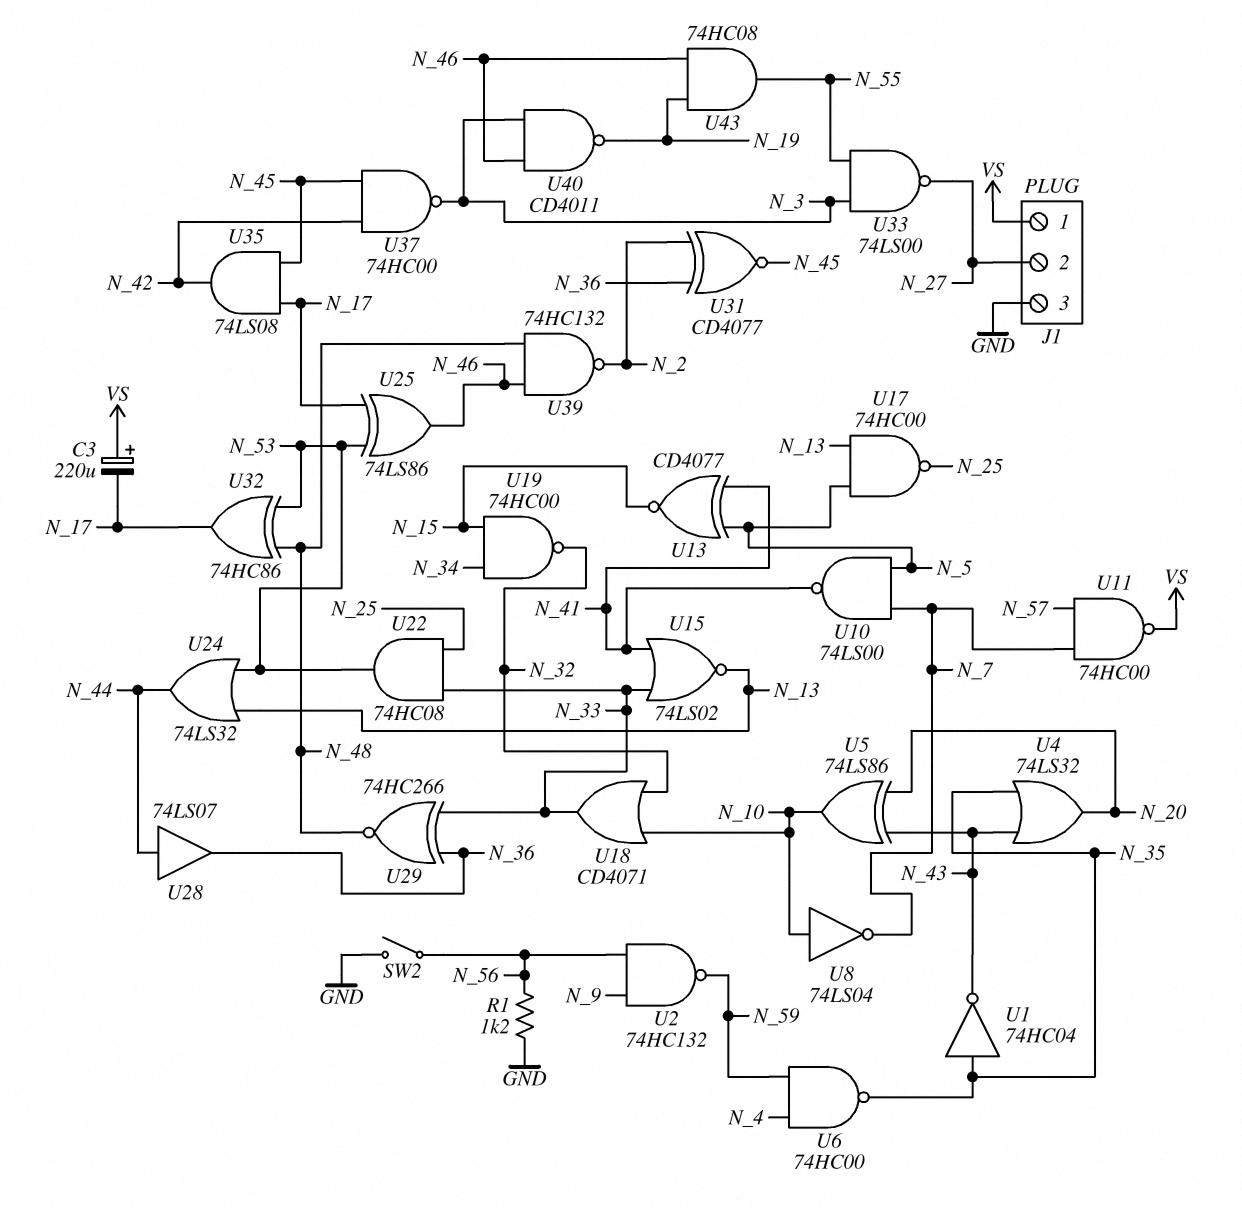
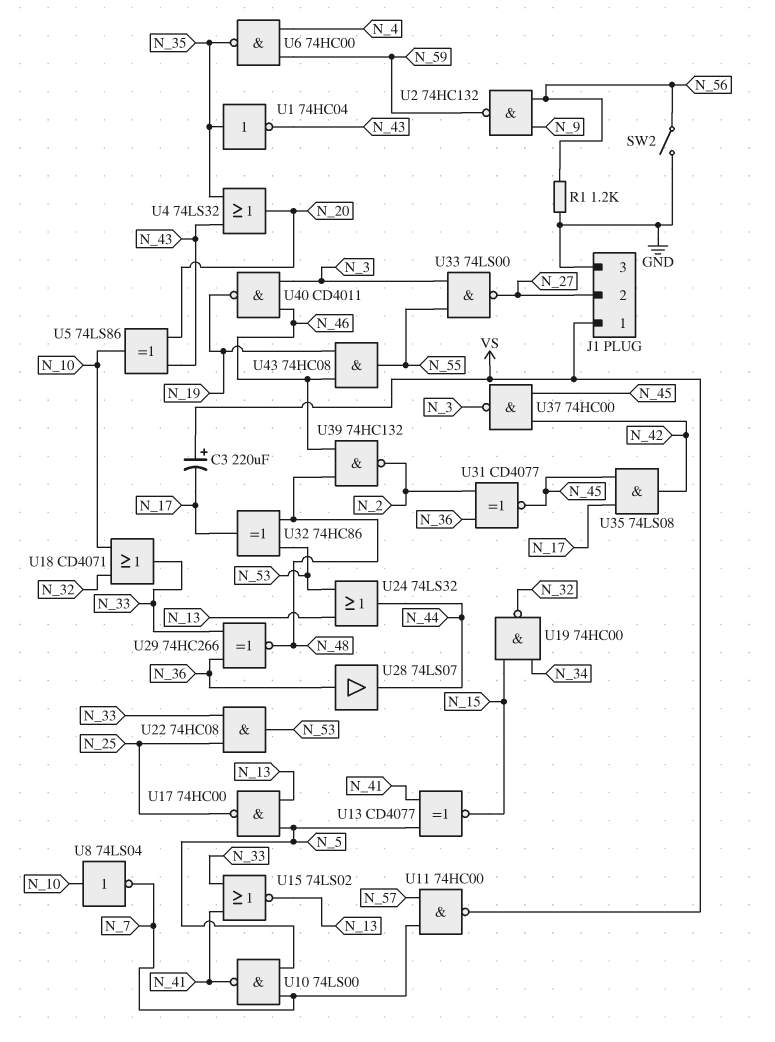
U25: XOR 74LS86 (in N_17, in N_53, out N_46) -> none
U28: buffer 74LS07 (in N_44, out N_36) -> buffer 74LS07 (in N_36, out N_44)

